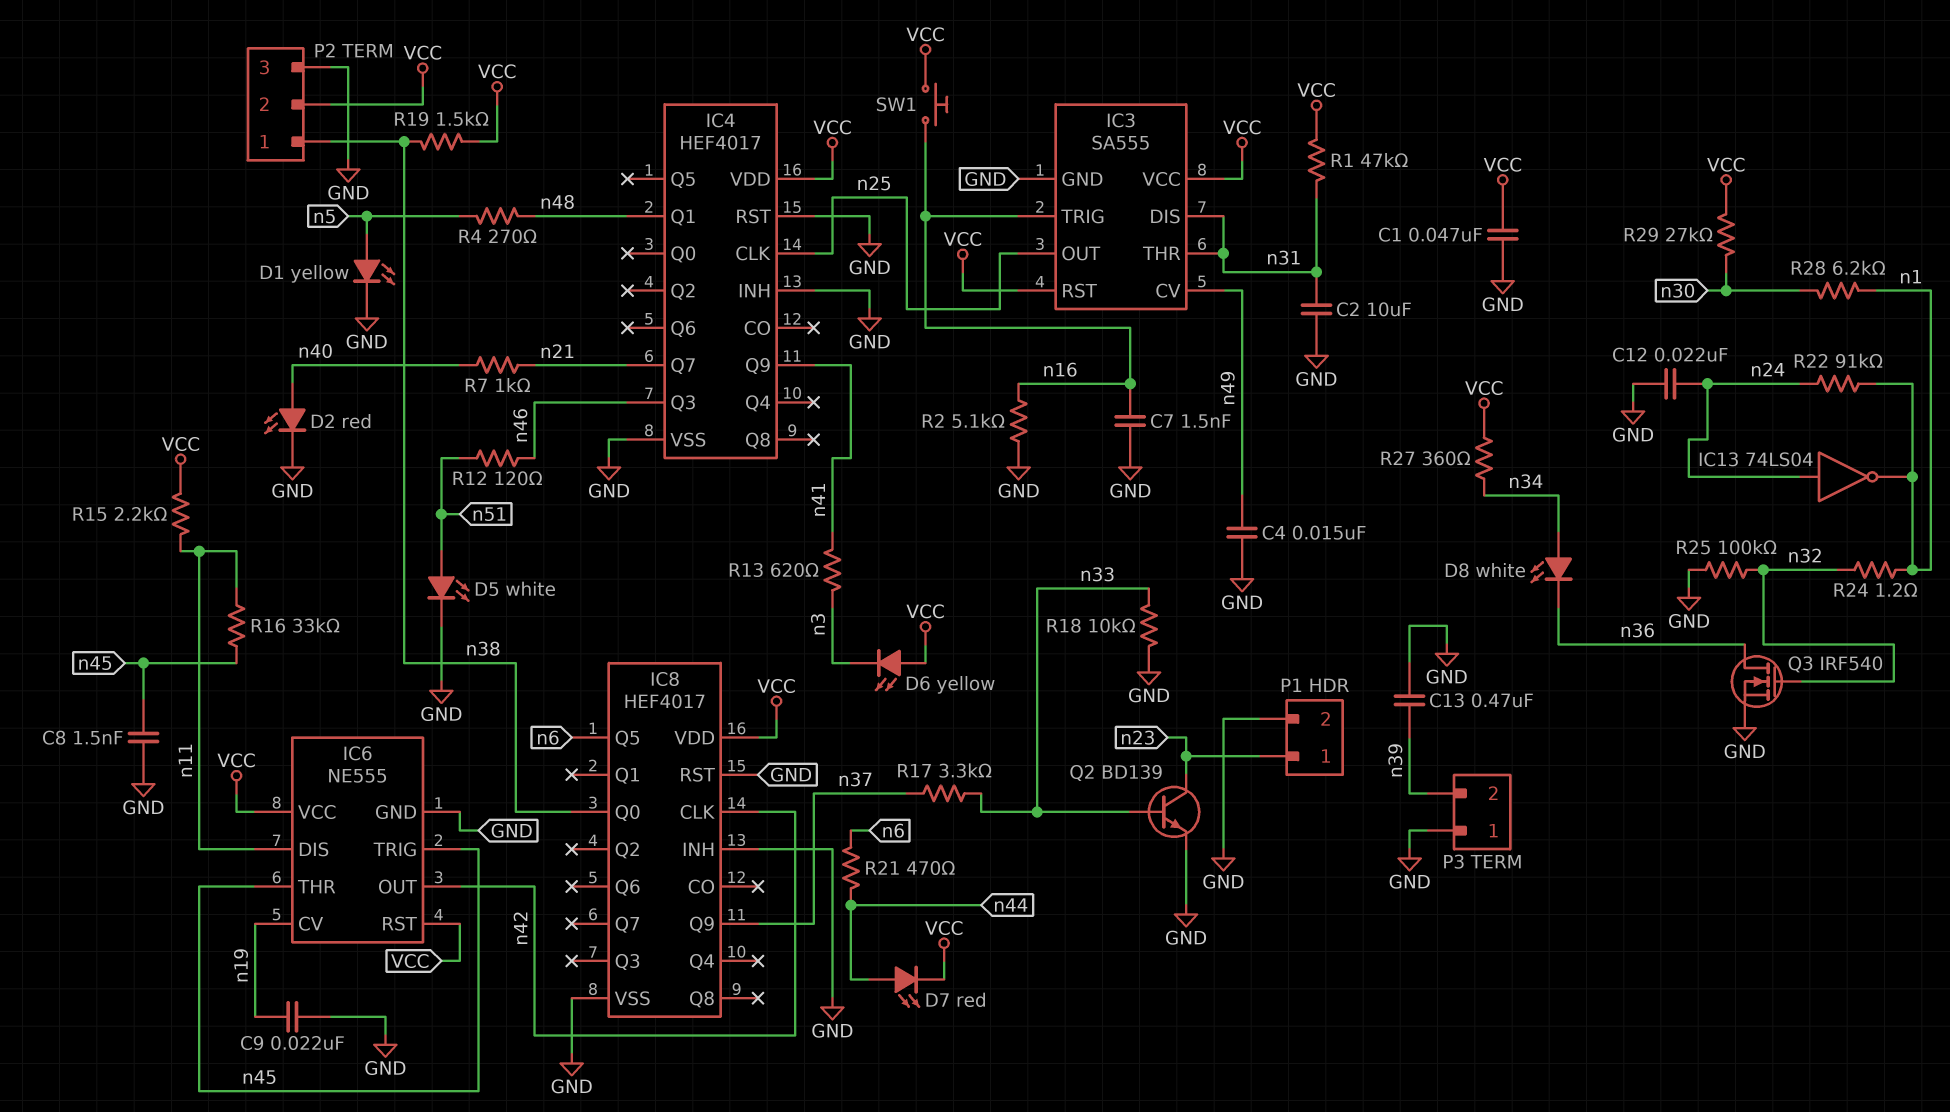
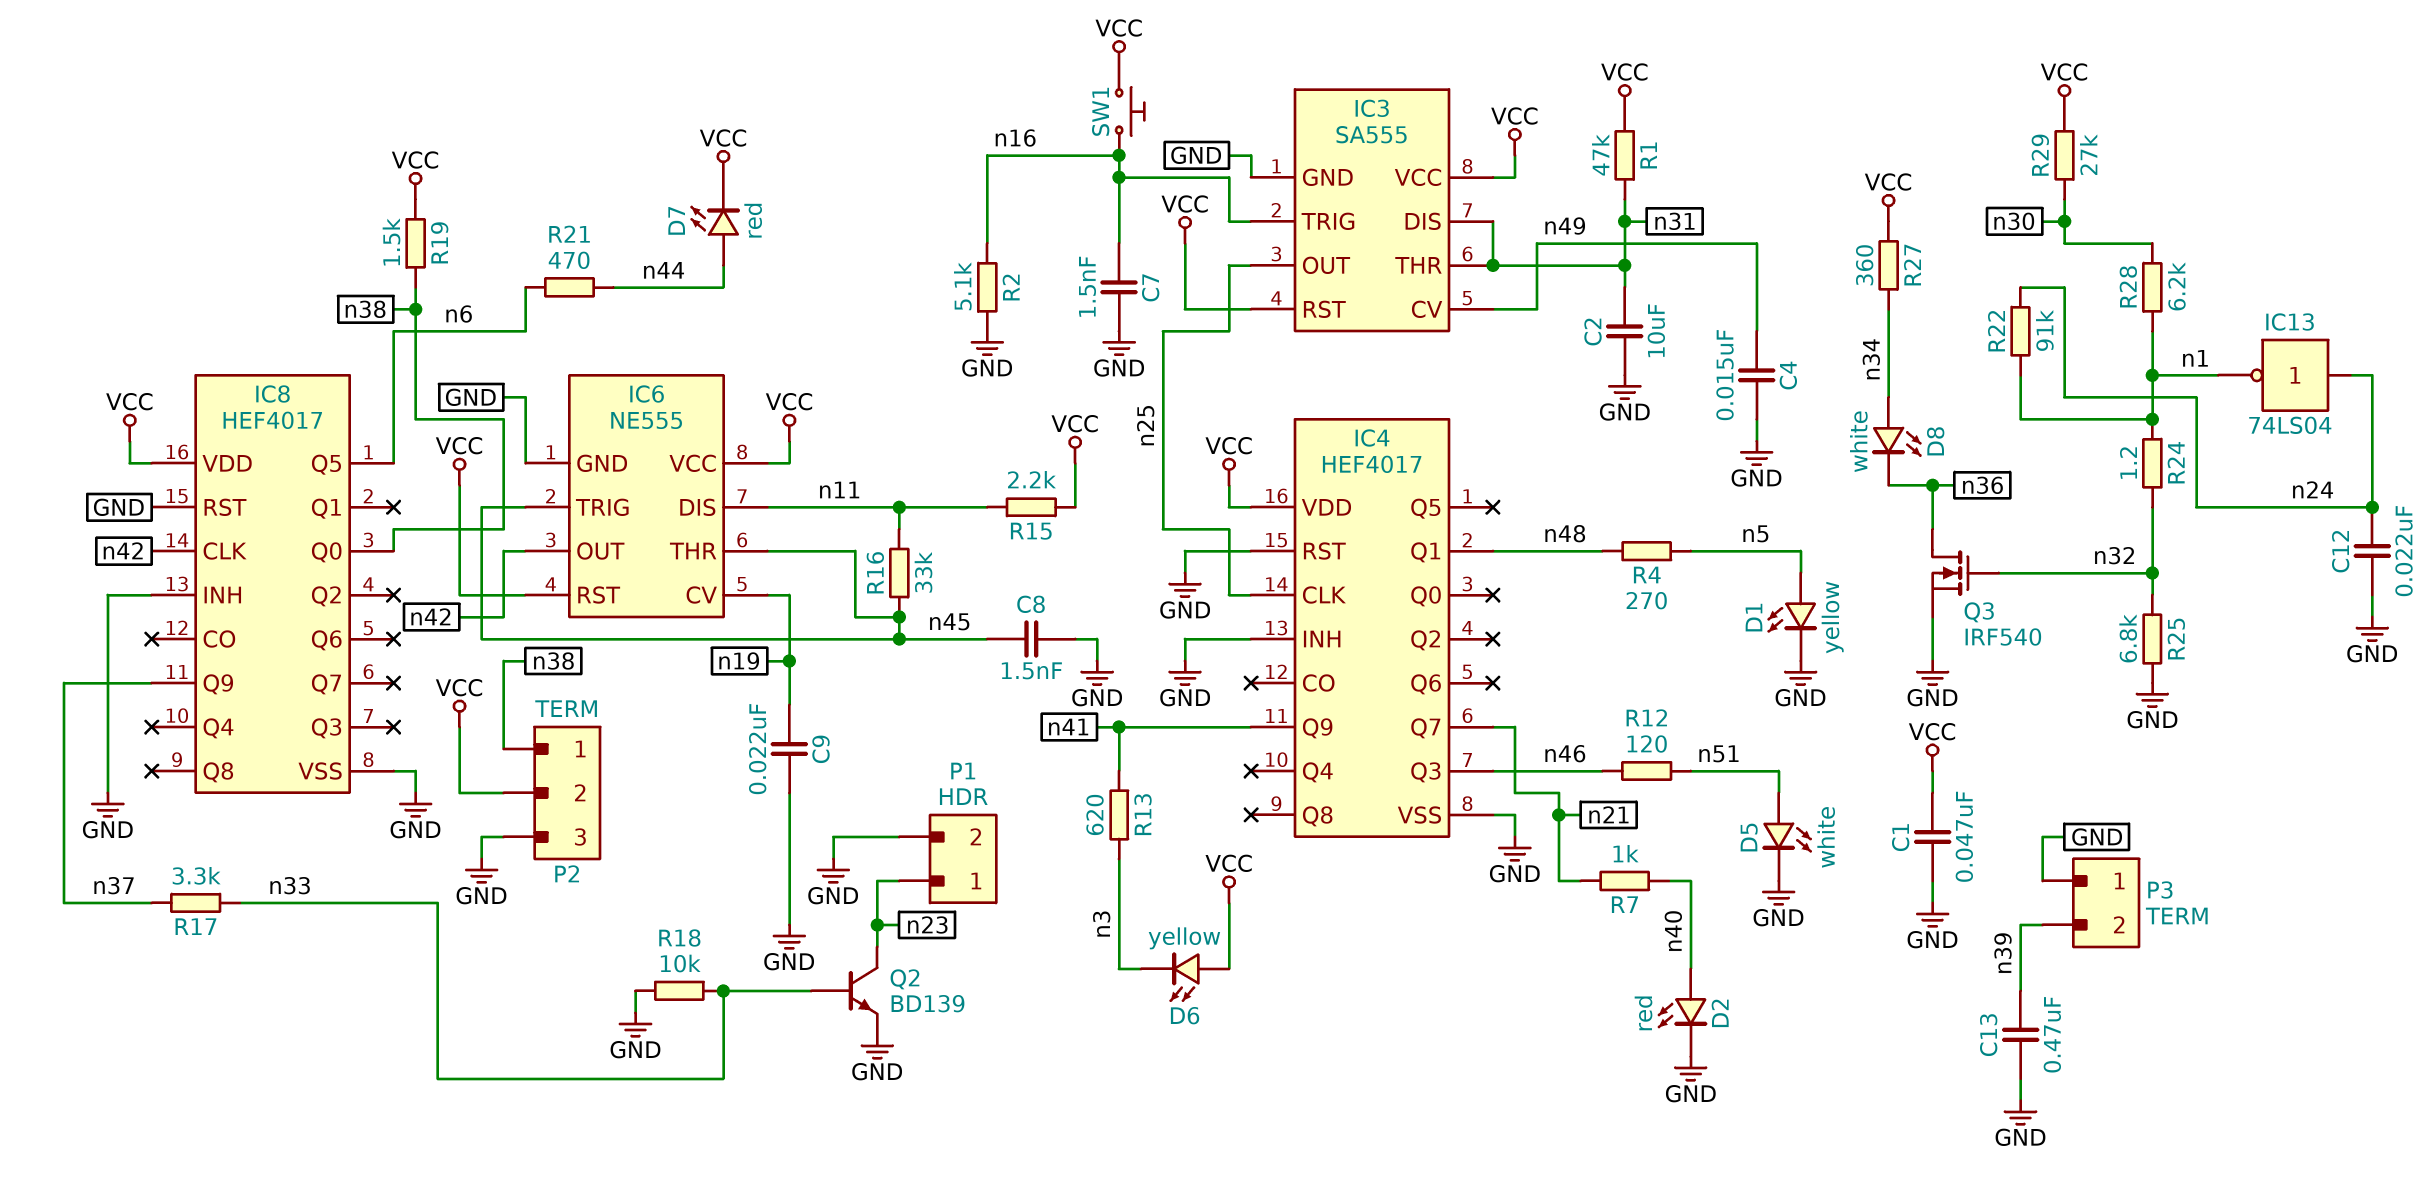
R25: 100k (GND, n32) -> 6.8k (GND, n32)

